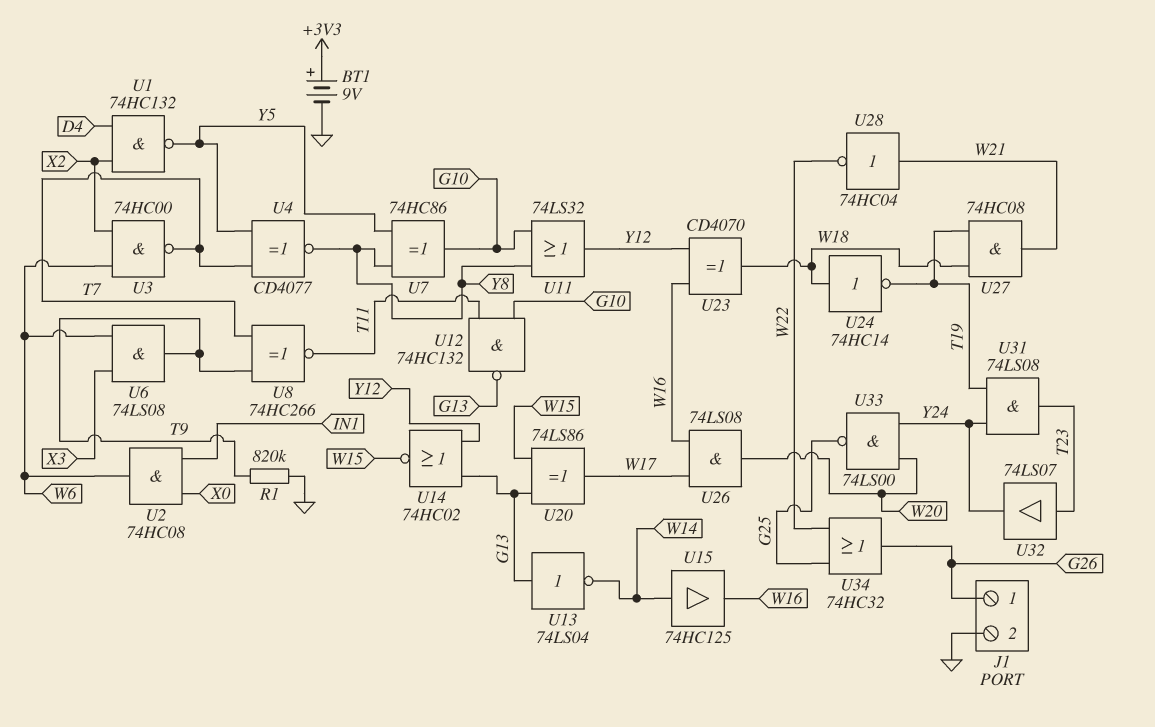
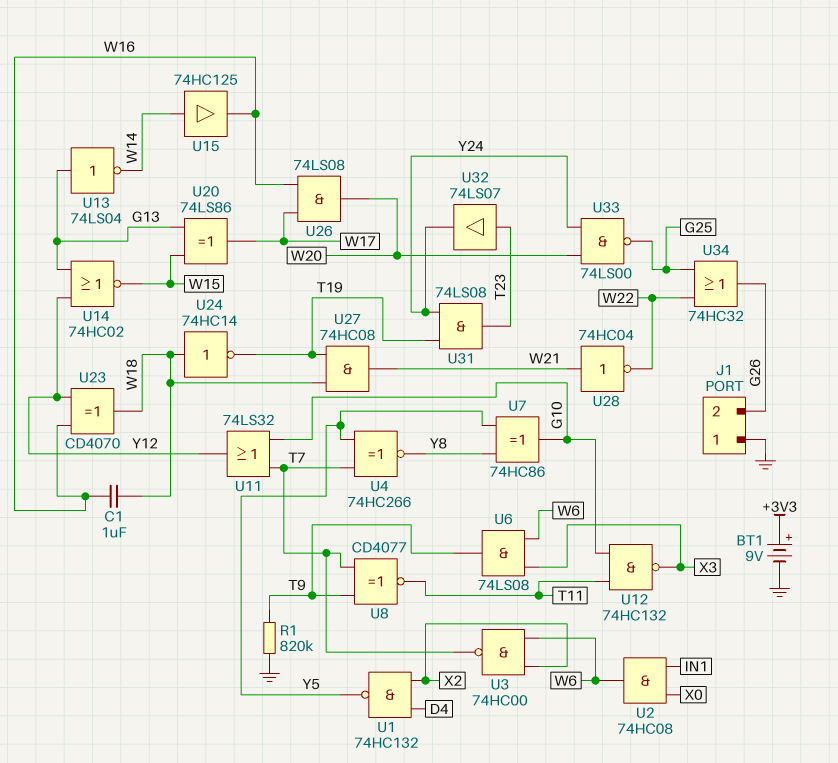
C1: none -> 1uF (W16, W18)
J1 pin 1: G26 -> GND
J1 pin 2: GND -> G26
U4: XNOR CD4077 (in T7, in Y5, out Y8) -> XNOR 74HC266 (in T7, in Y5, out Y8)
U8: XNOR 74HC266 (in T7, in T9, out T11) -> XNOR CD4077 (in T7, in T9, out T11)
U11: OR 74LS32 (in G10, in Y8, out Y12) -> OR 74LS32 (in G10, in T7, out Y12)
U12: NAND 74HC132 (in G10, in T11, out G13) -> NAND 74HC132 (in G10, in T11, out X3)

